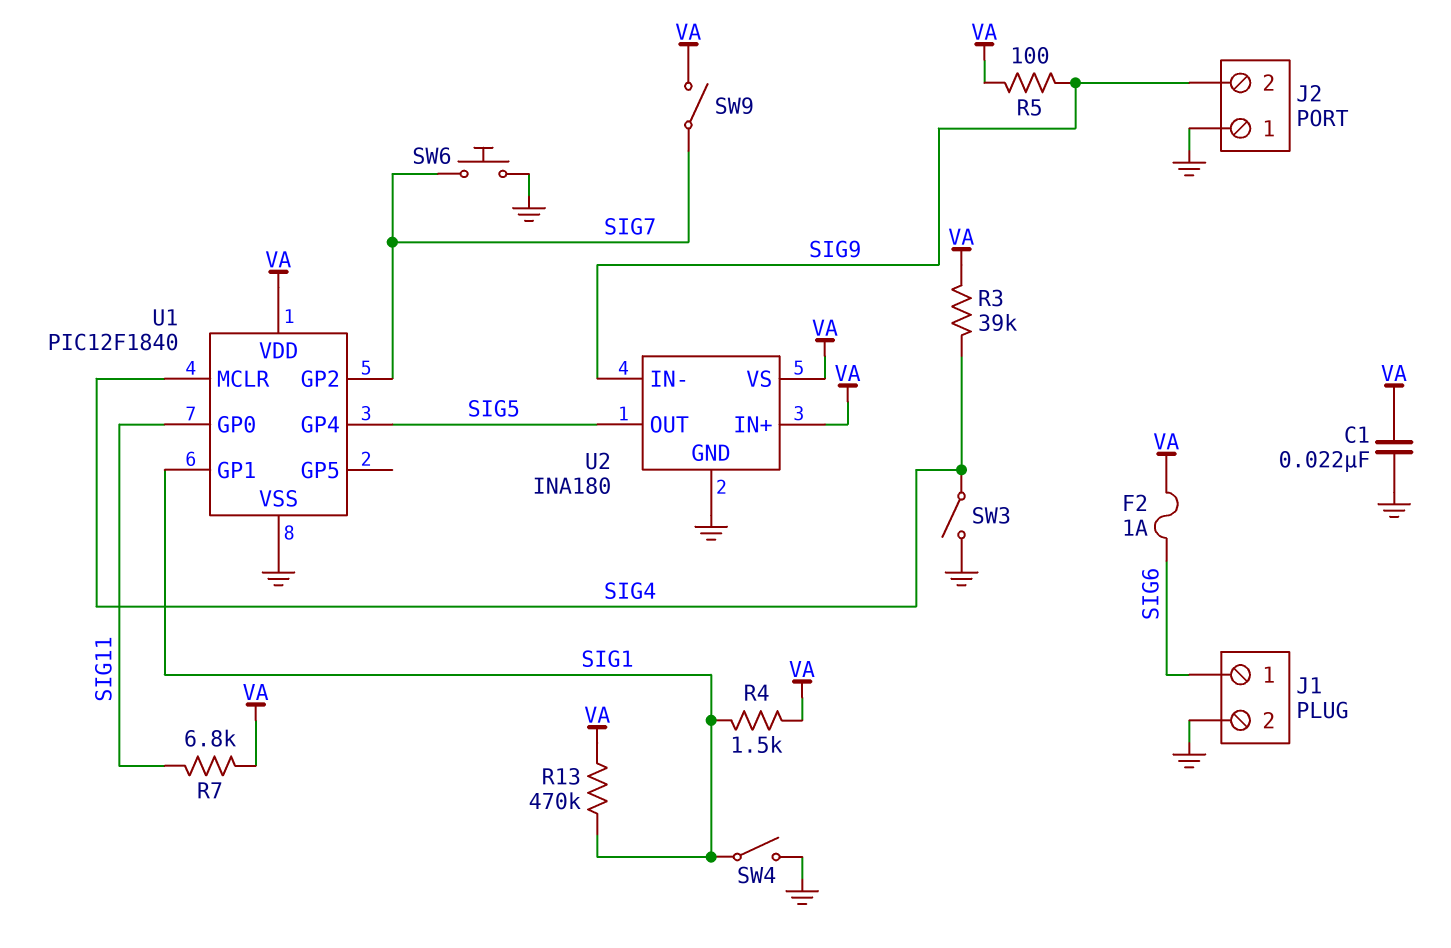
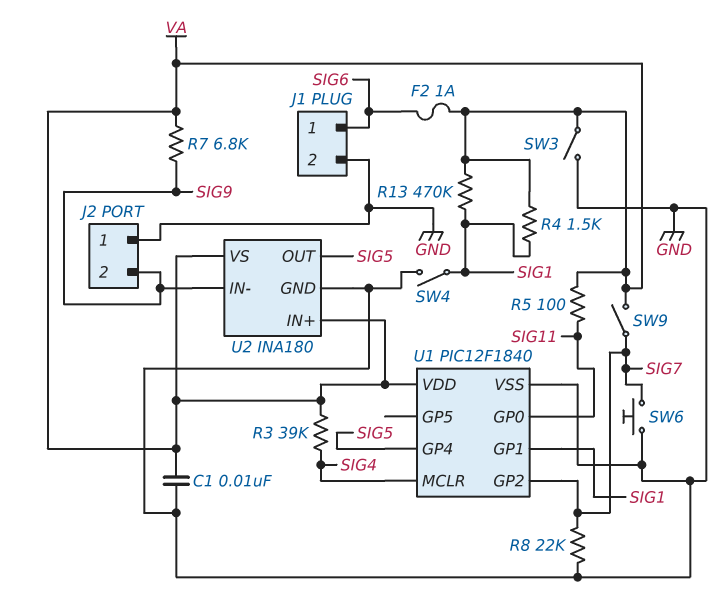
C1: 22nF (GND, VA) -> 10nF (GND, VA)
R5: 100 (SIG9, VA) -> 100 (SIG11, VA)
R7: 6.8k (SIG11, VA) -> 6.8k (SIG9, VA)
R8: none -> 22k (GND, SIG7)
SW3: switch (GND, SIG4) -> switch (GND, VA)

